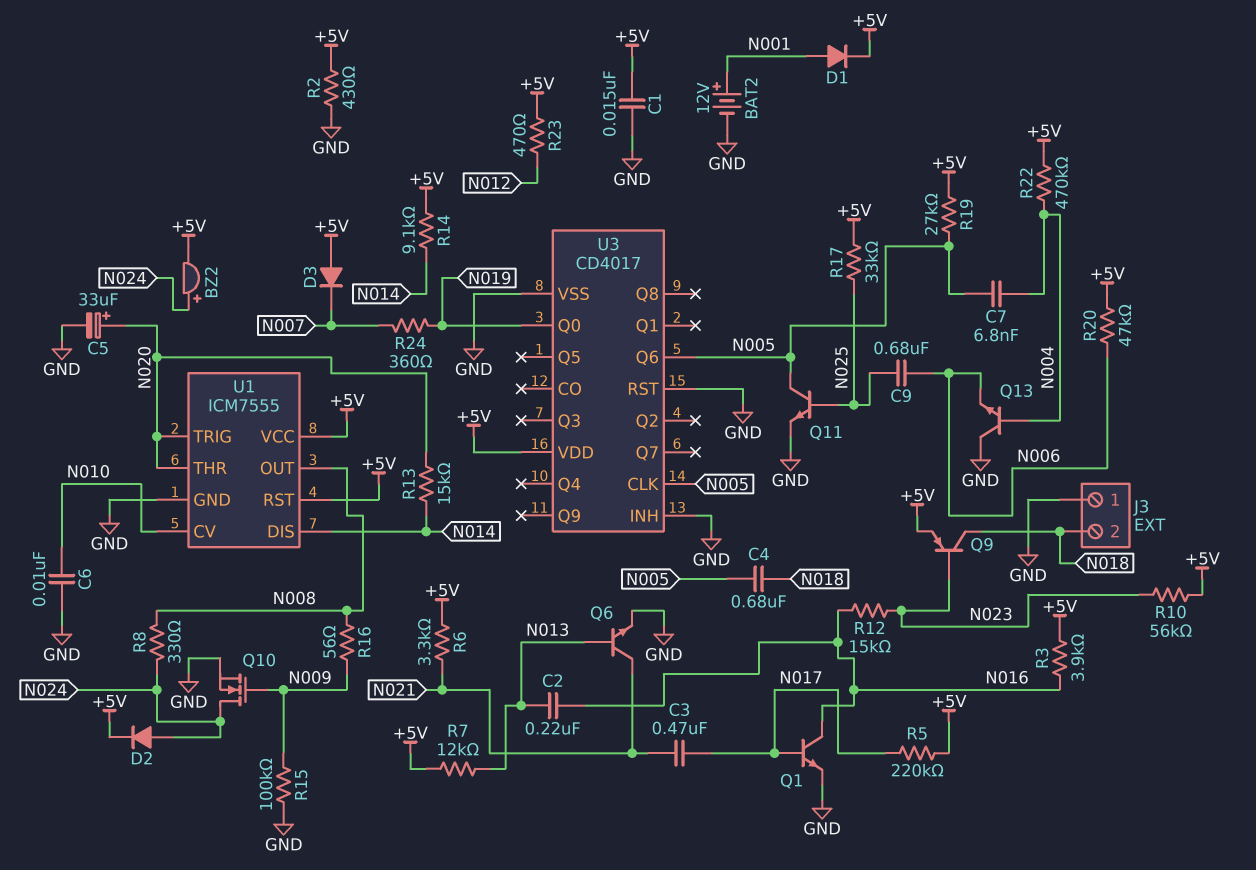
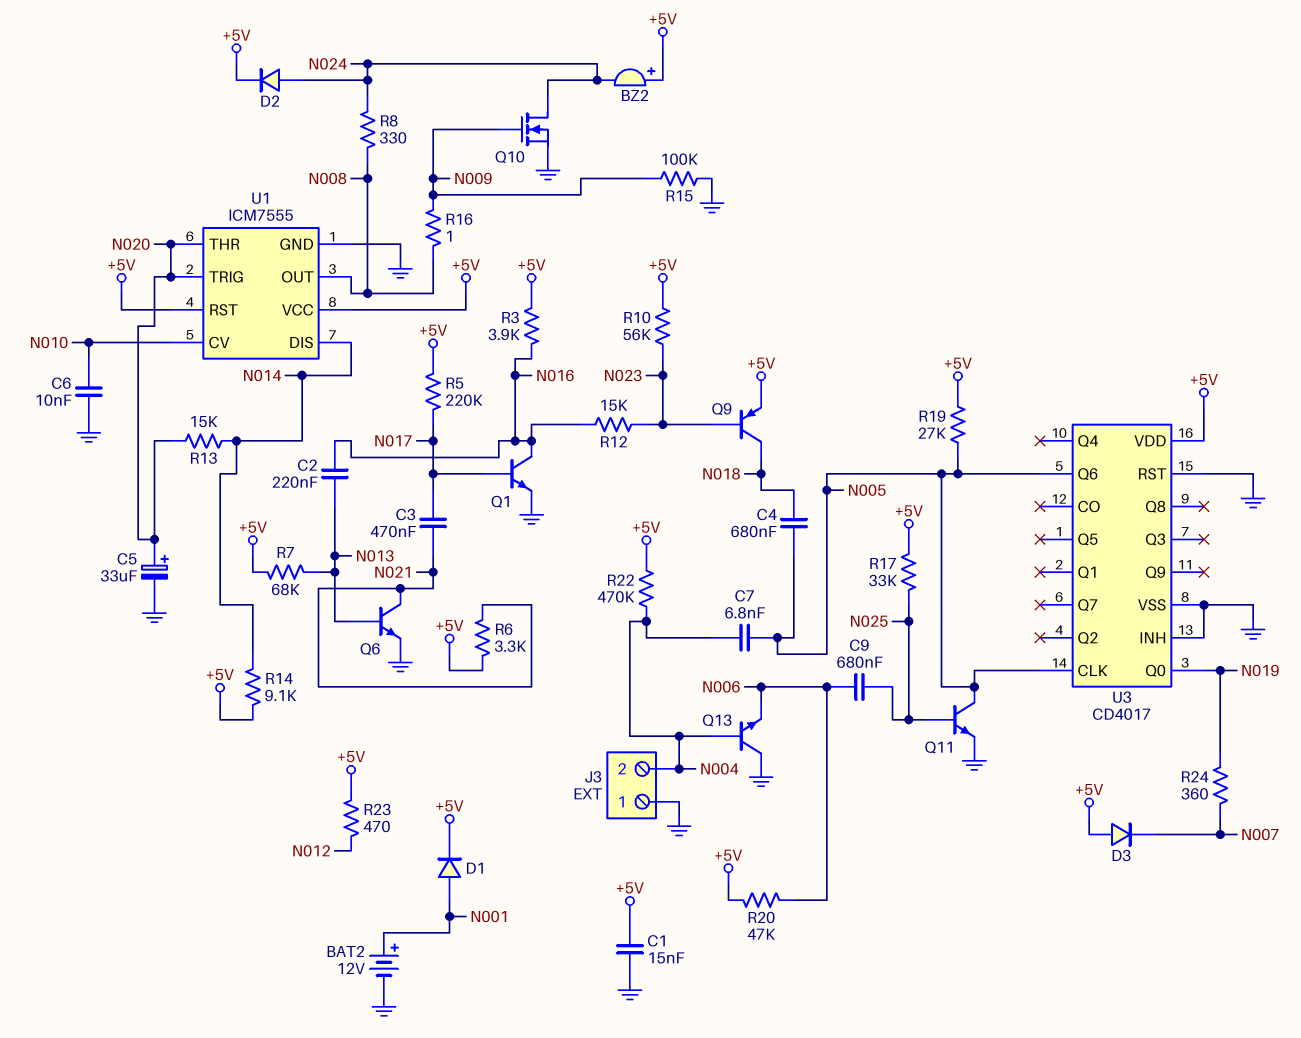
BZ2: buzzer (plus N024, minus +5V) -> buzzer (plus +5V, minus N024)
J3 pin 2: N018 -> N004
R2: 430 (+5V, GND) -> none
R7: 12k (+5V, N013) -> 68k (+5V, N013)
R16: 56 (N008, N009) -> 1 (N008, N009)

